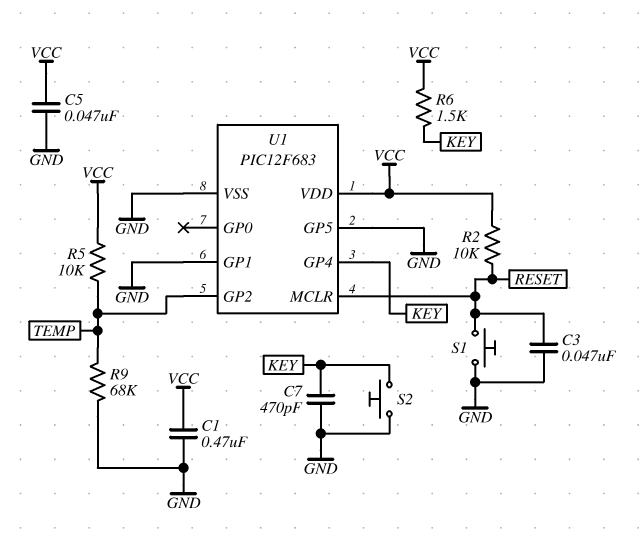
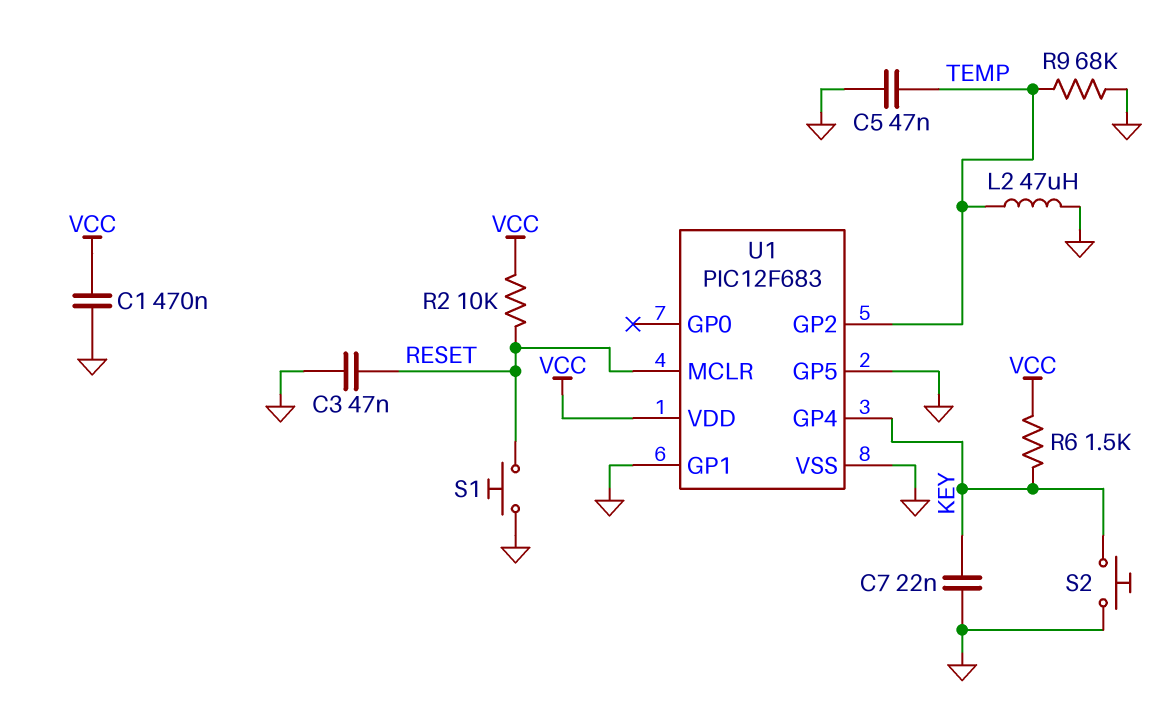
C5: 47nF (GND, VCC) -> 47nF (GND, TEMP)
C7: 470pF (GND, KEY) -> 22nF (GND, KEY)
L2: none -> 47uH (GND, TEMP)
R5: 10k (TEMP, VCC) -> none

